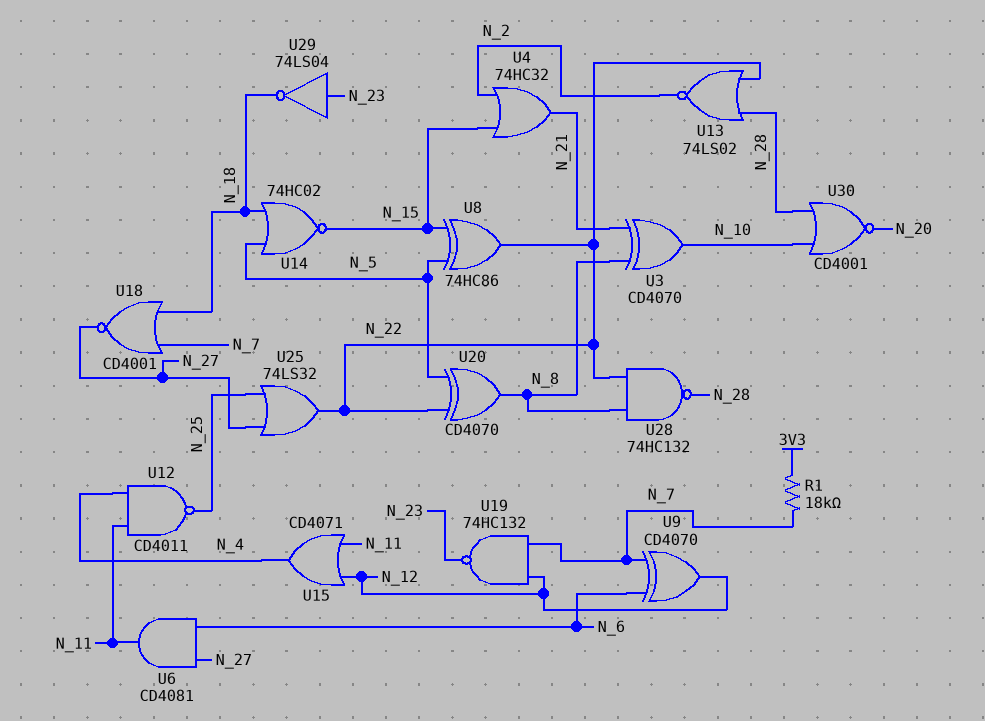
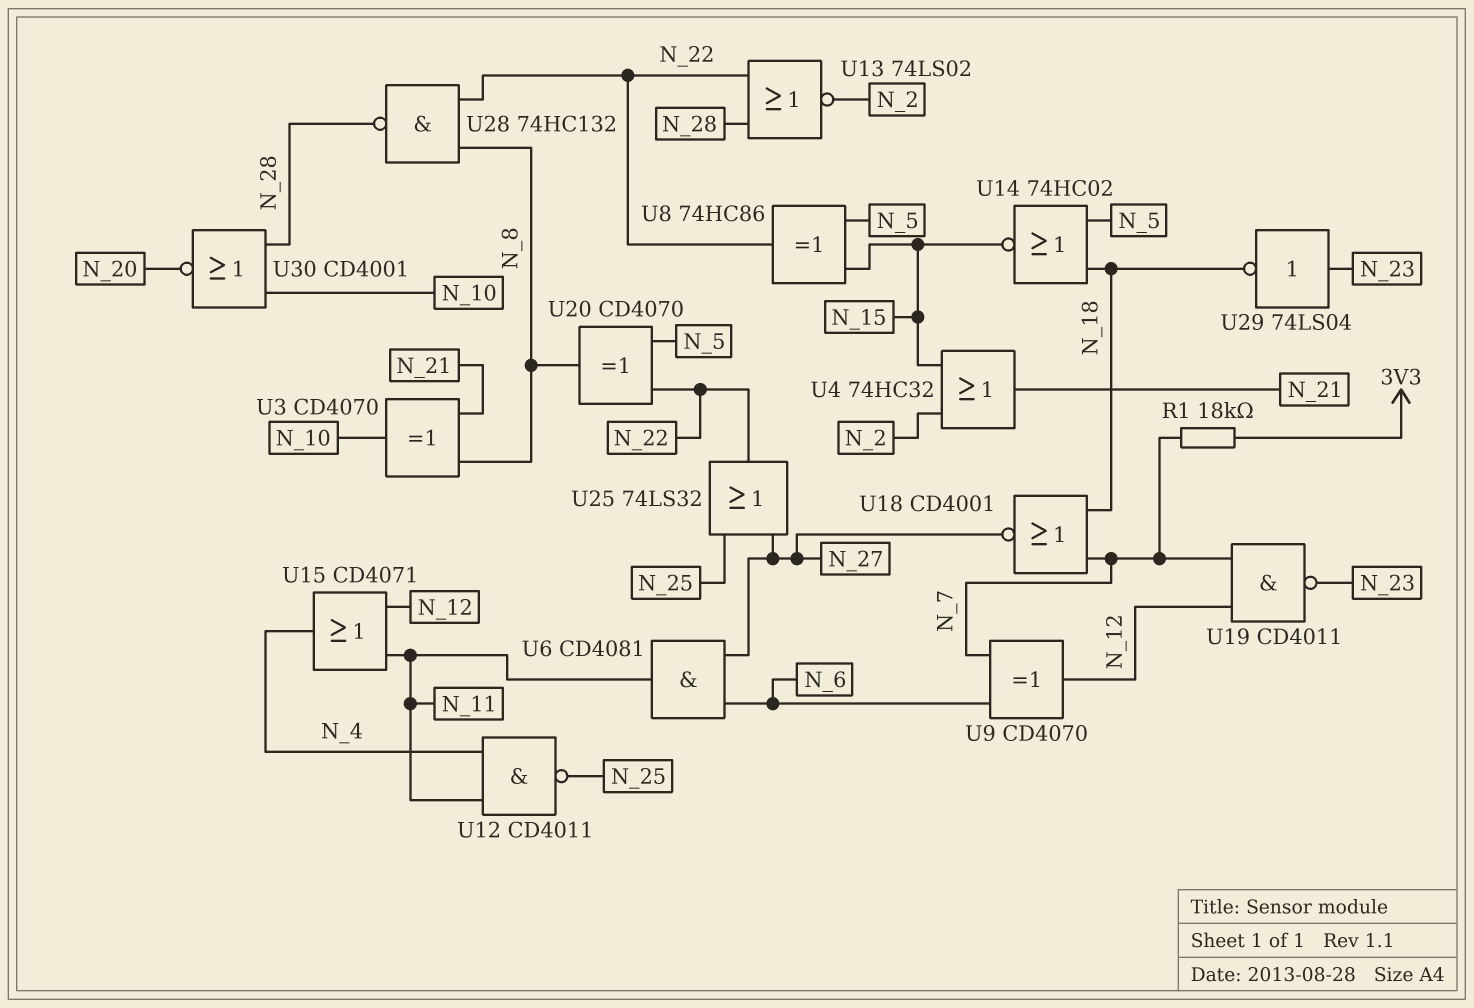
U19: NAND 74HC132 (in N_7, in N_12, out N_23) -> NAND CD4011 (in N_7, in N_12, out N_23)

